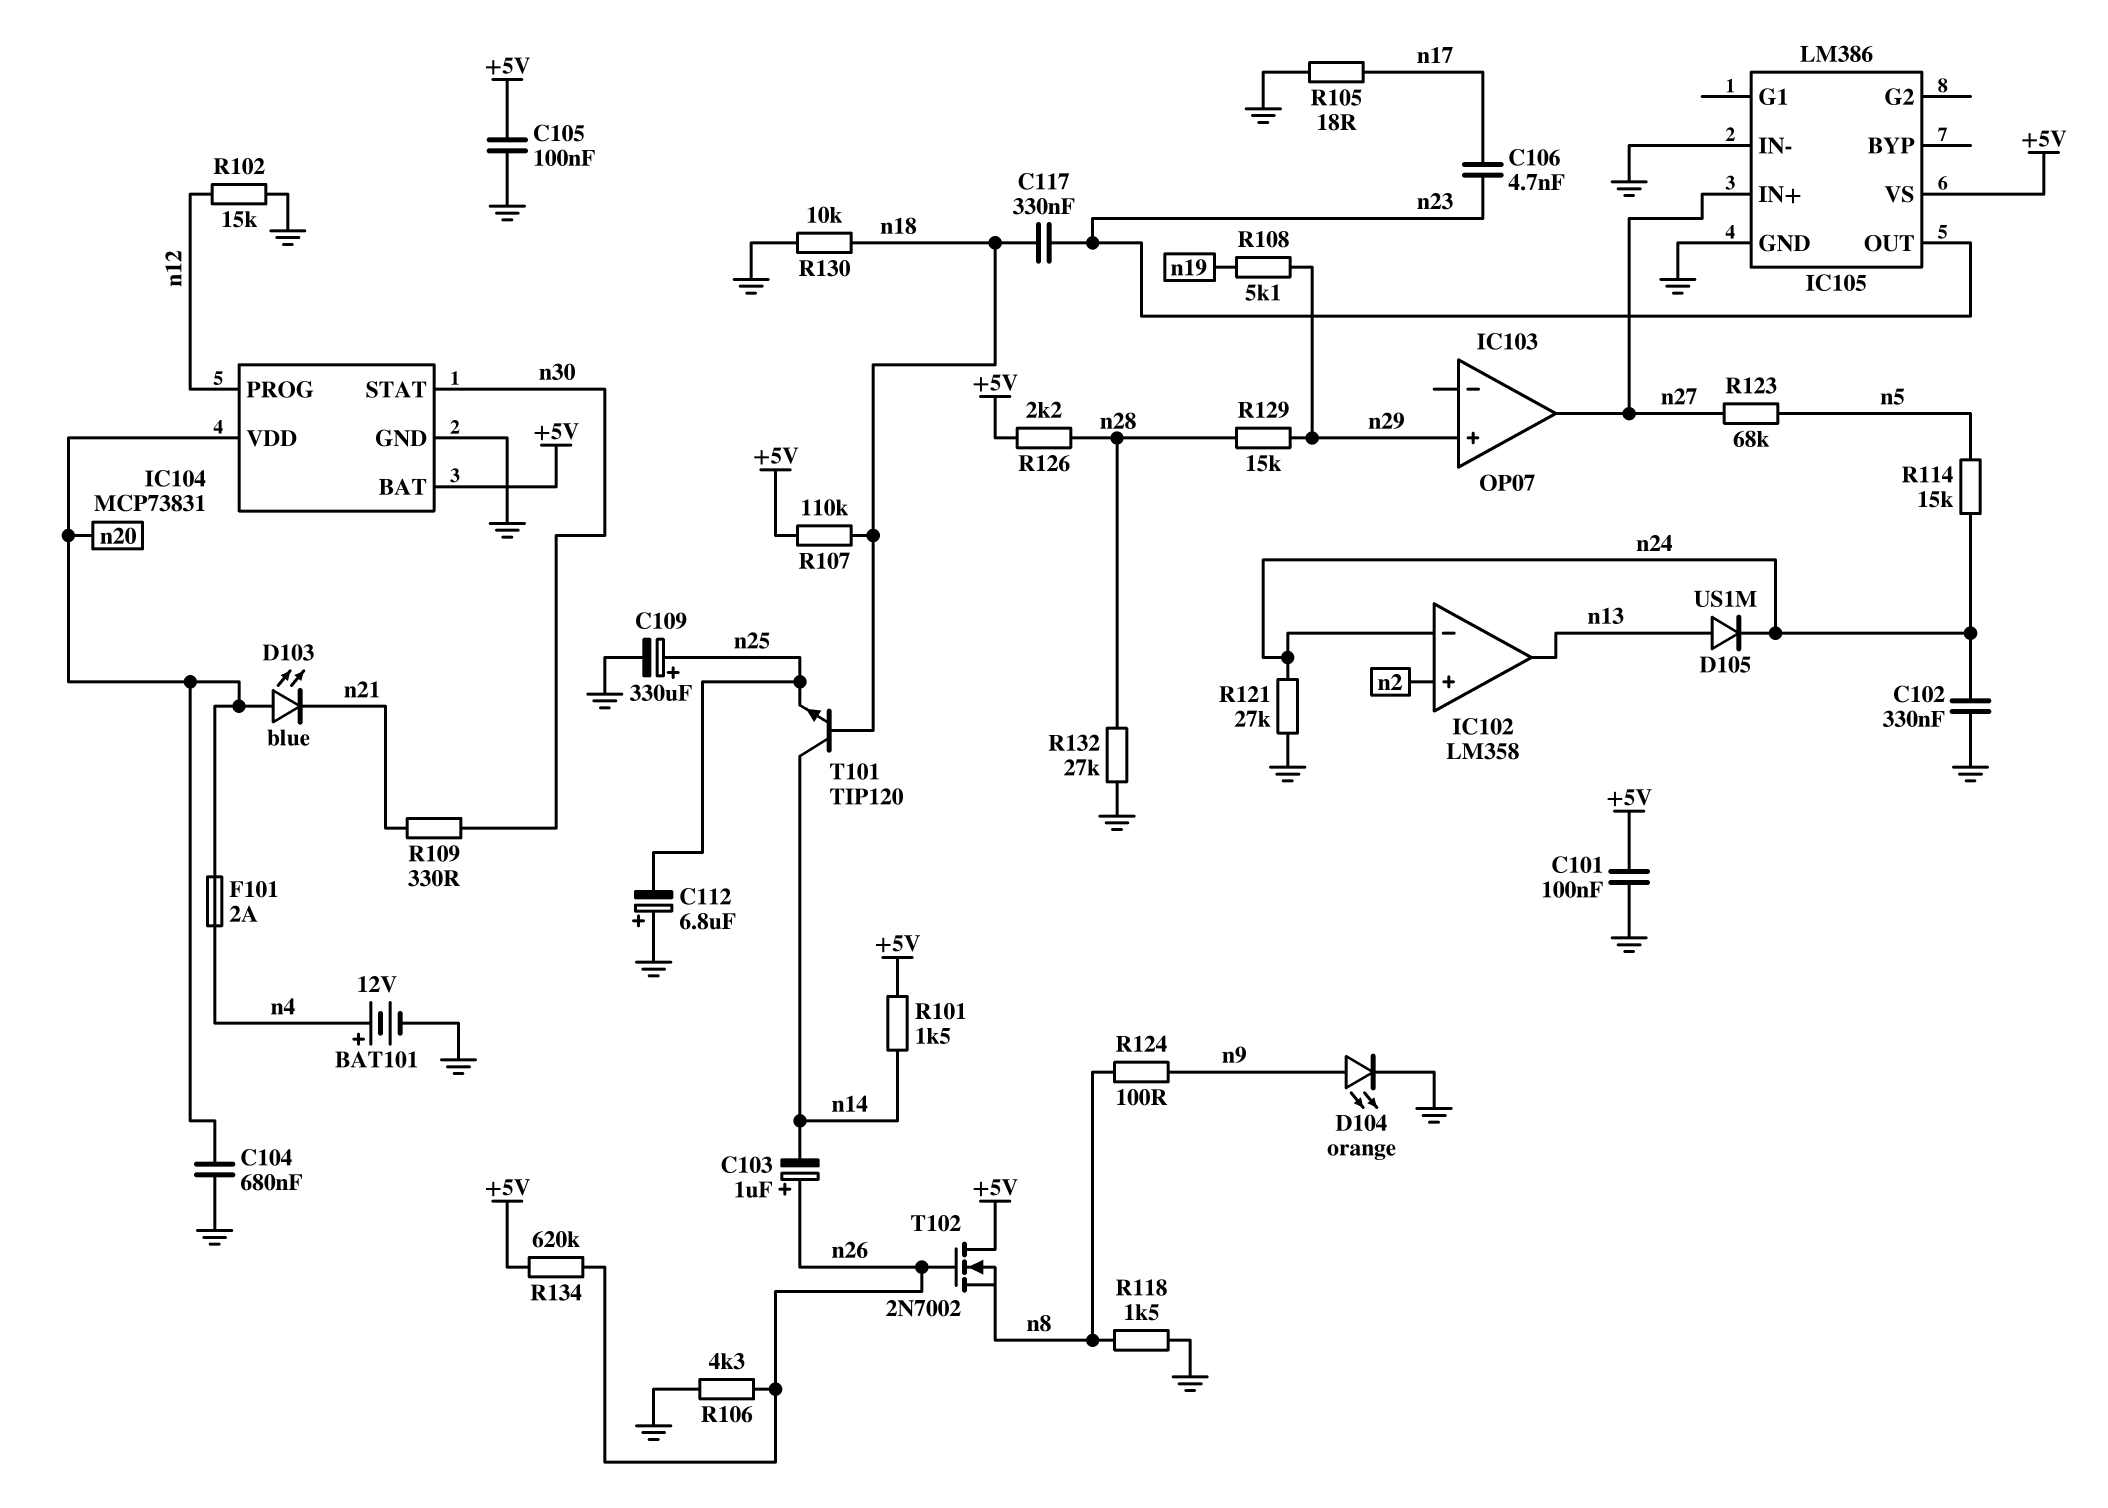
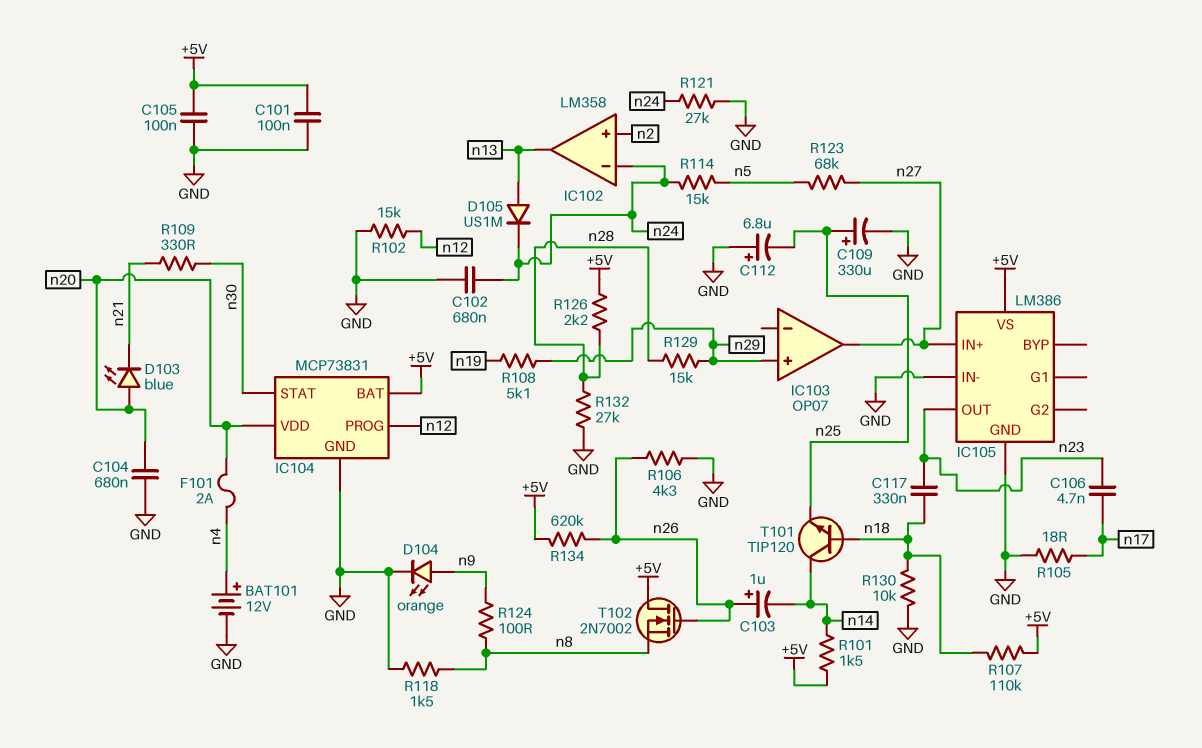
C102: 330nF (GND, n24) -> 680nF (GND, n24)

